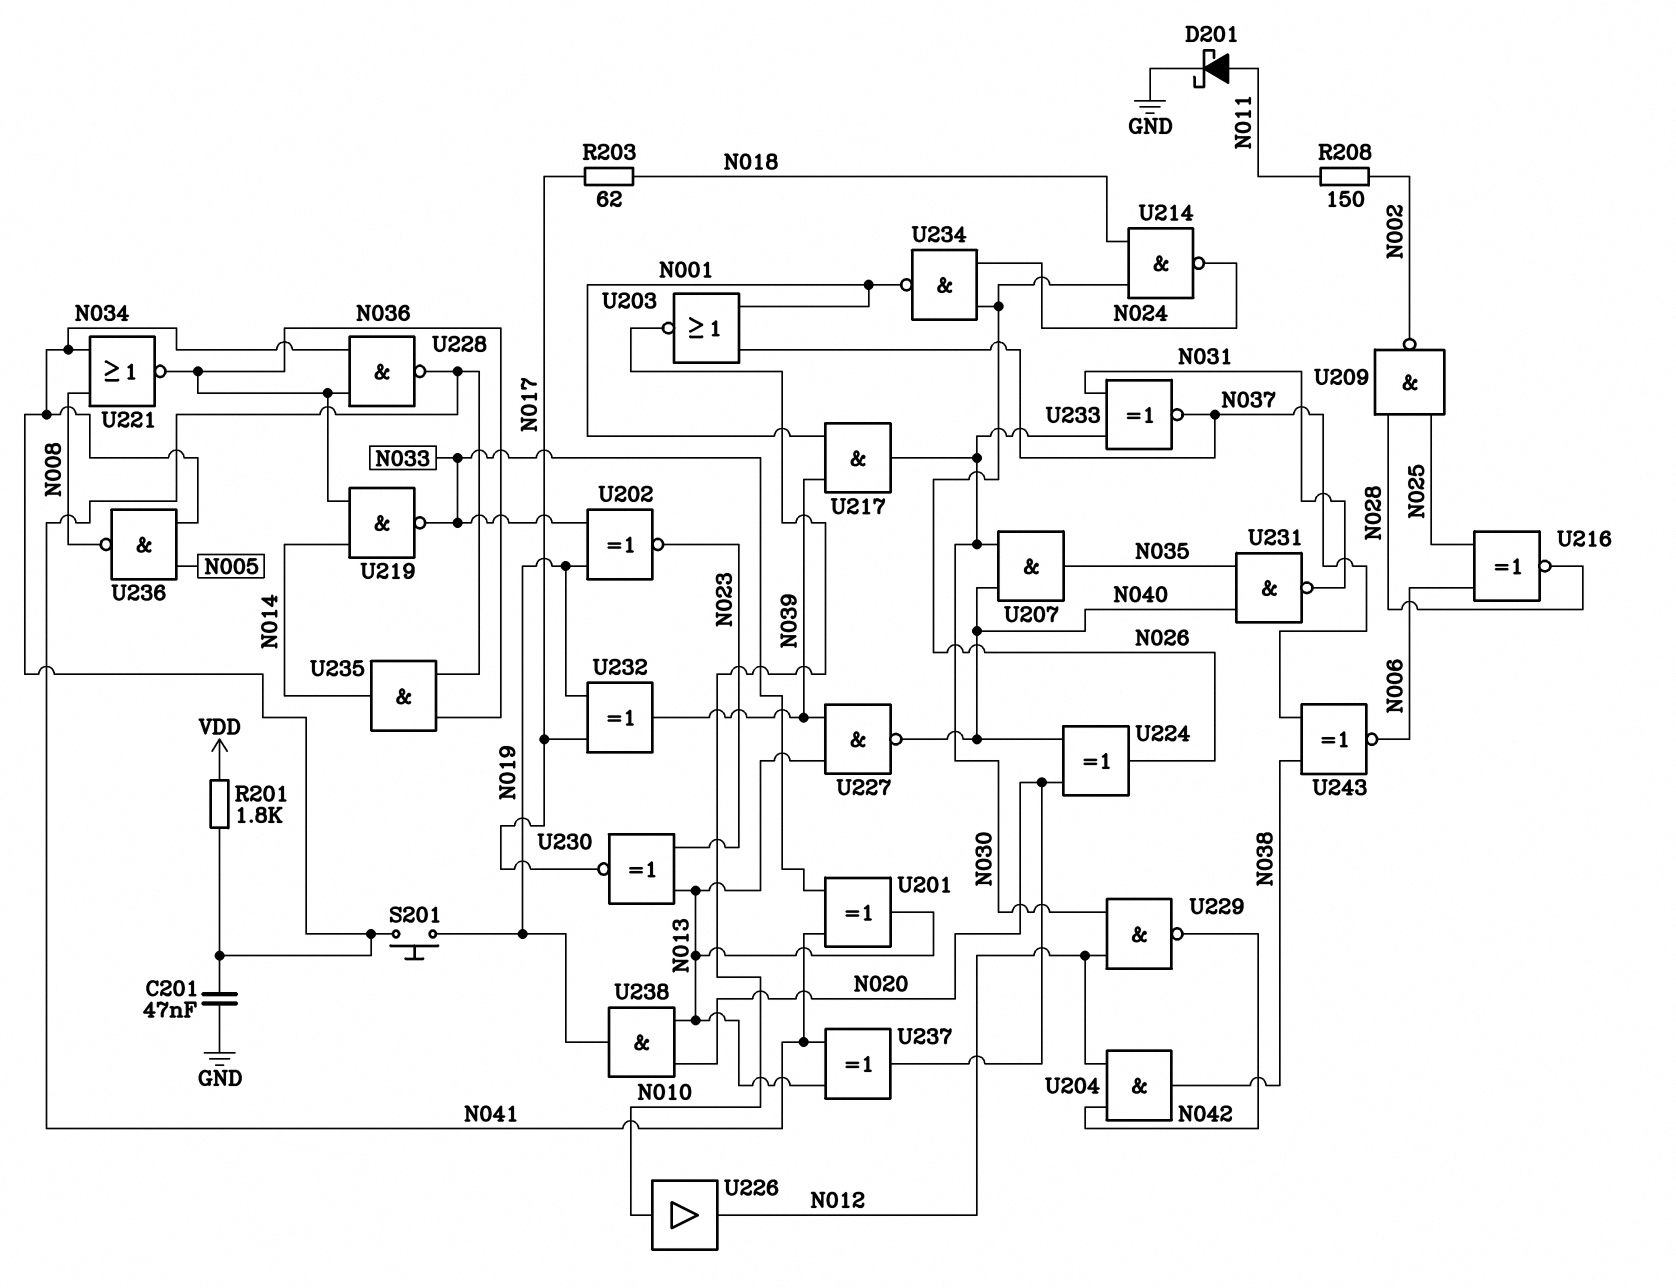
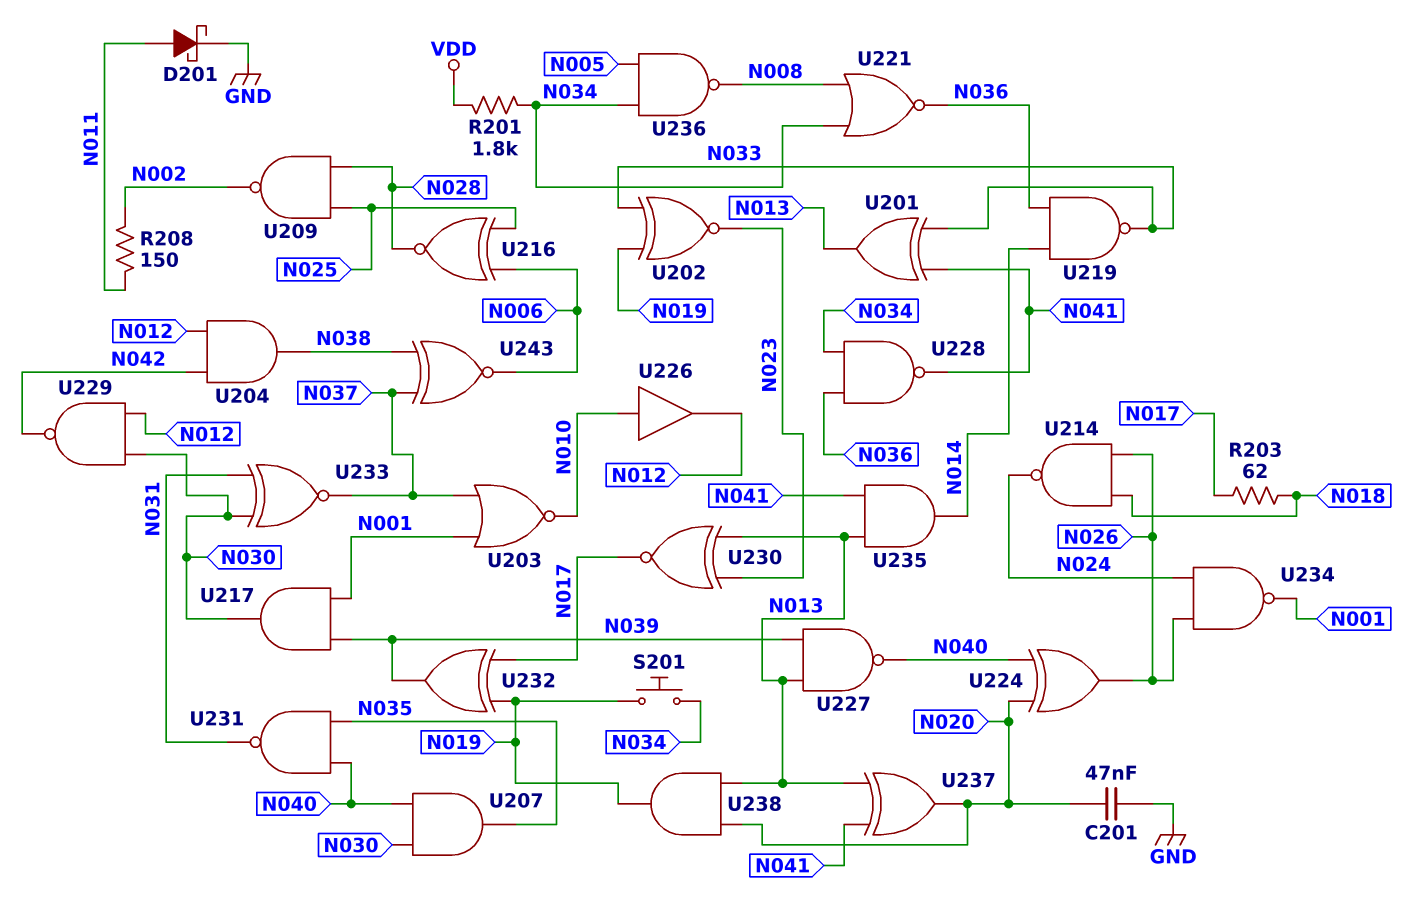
C201: 47nF (GND, N034) -> 47nF (GND, N020)
U235: AND (in N036, in N041, out N014) -> AND (in N013, in N041, out N014)

